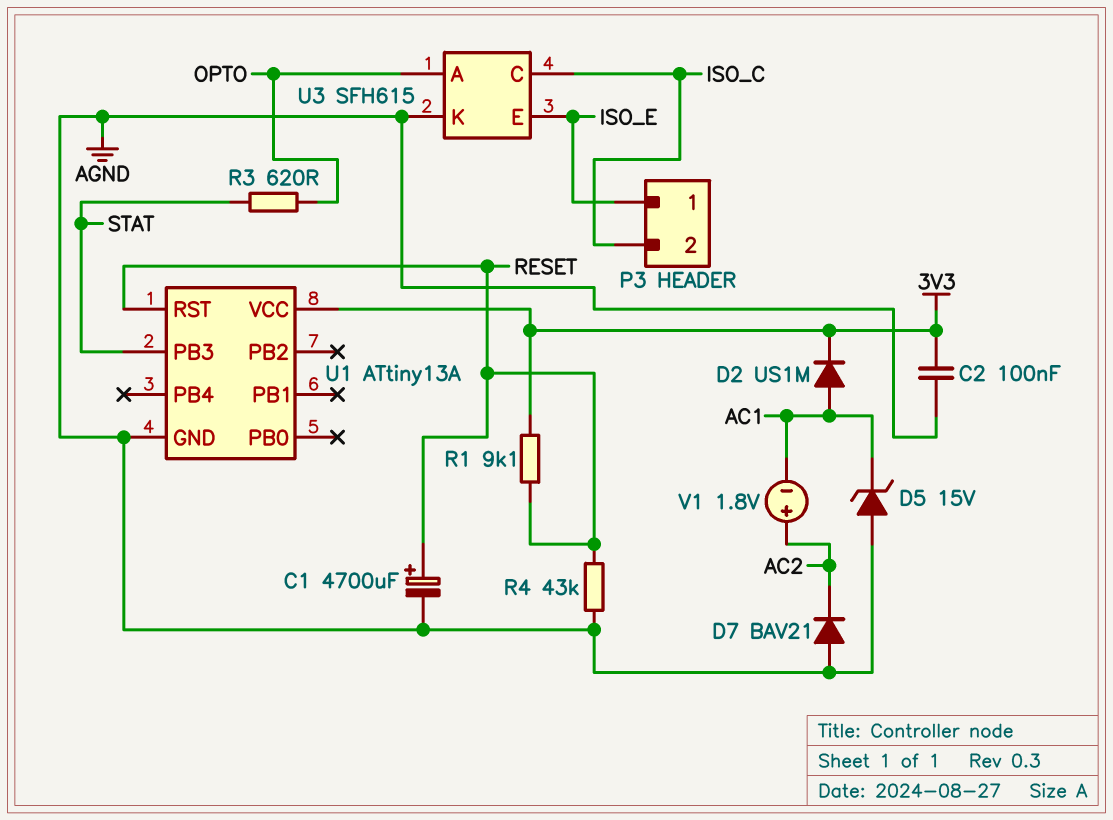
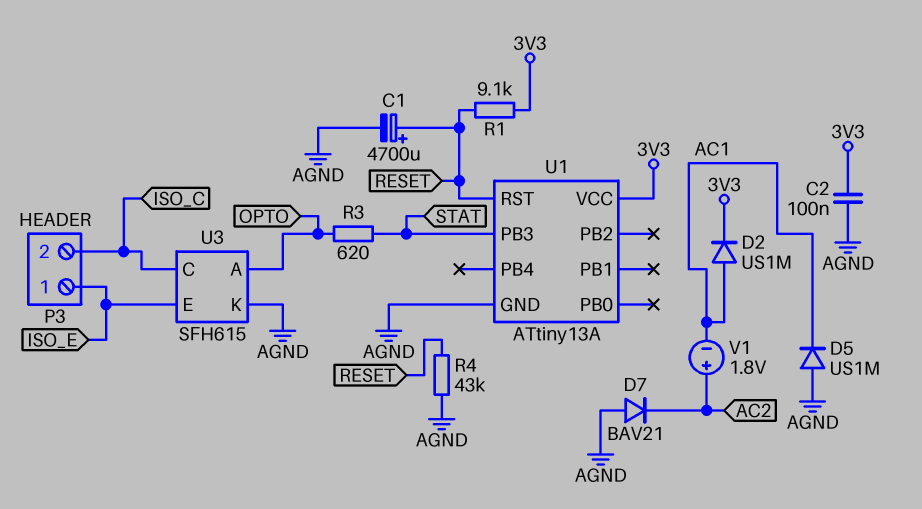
D5: zener 15V (A AGND, K AC1) -> diode US1M (A AGND, K AC1)

